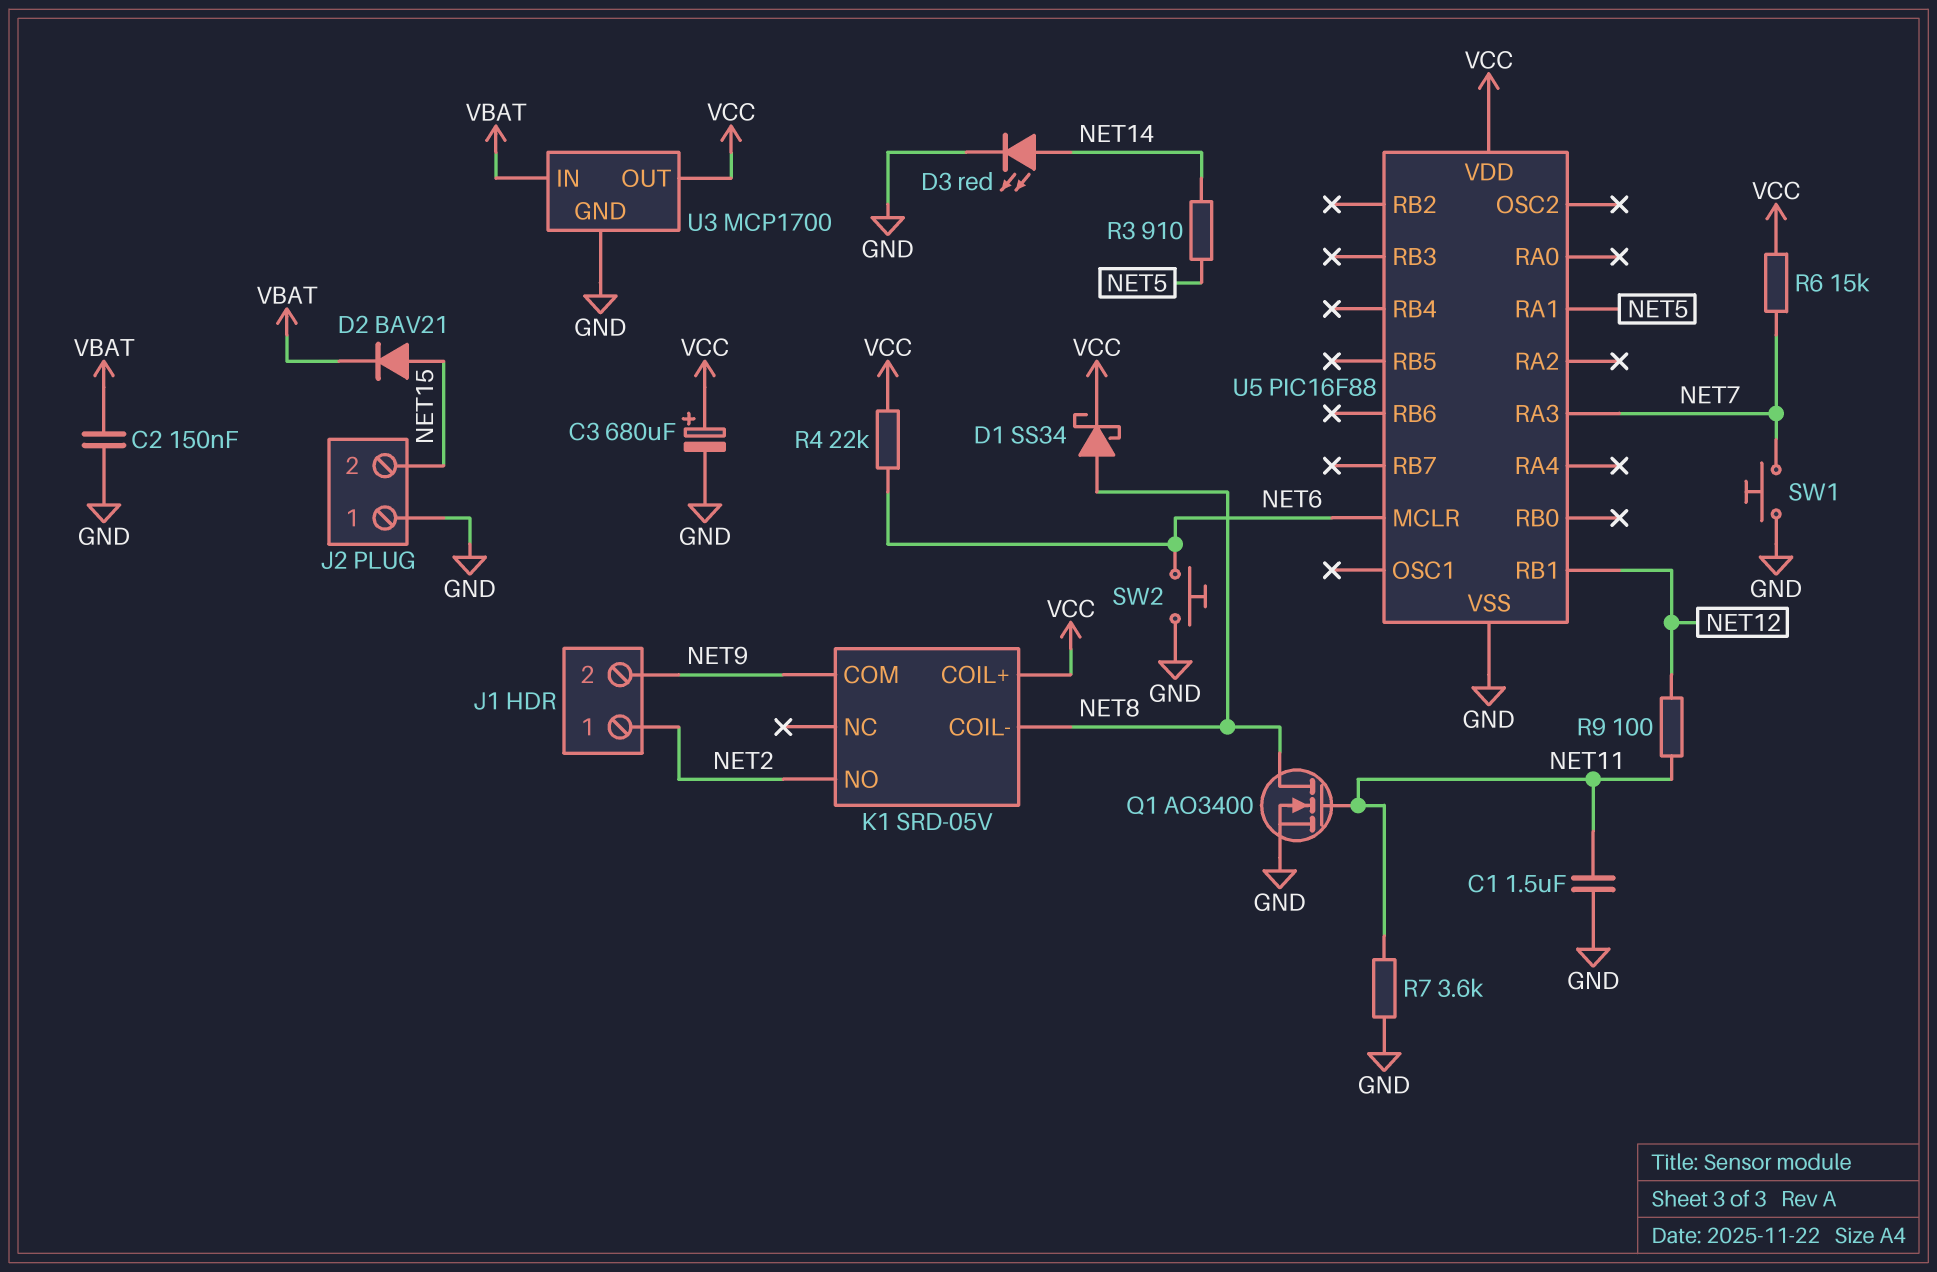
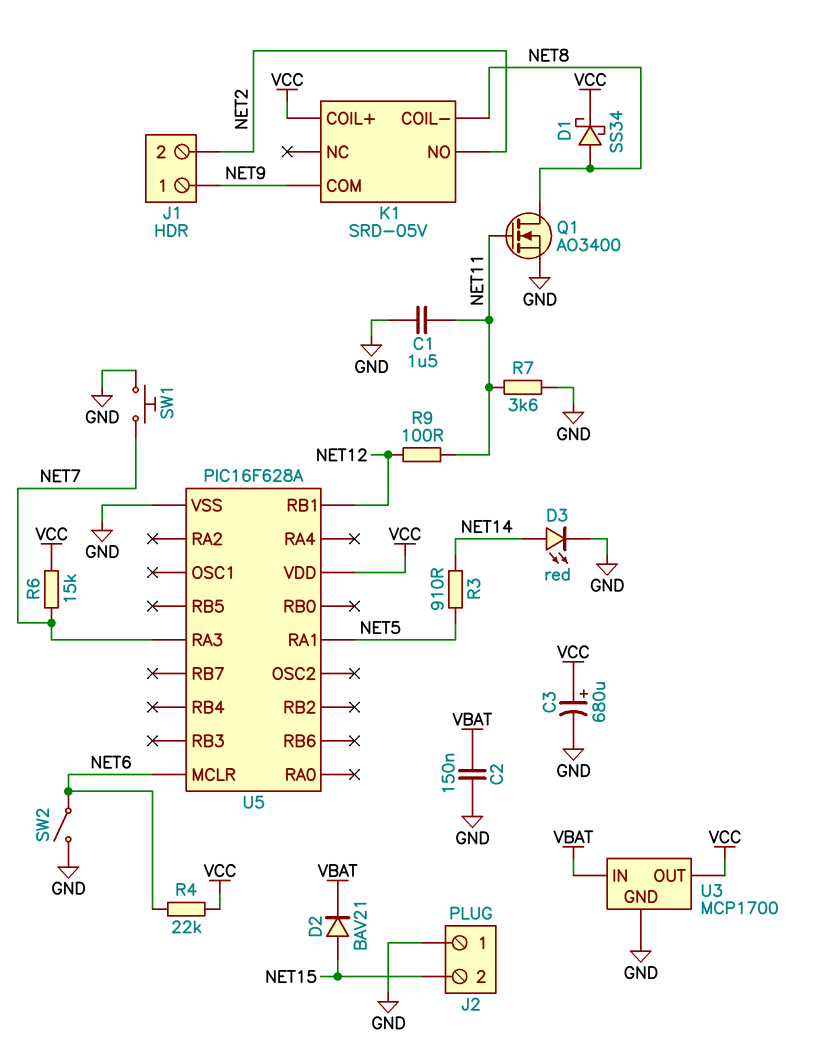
J1 pin 1: NET2 -> NET9
J1 pin 2: NET9 -> NET2
SW2: button (GND, NET6) -> switch (GND, NET6)
U5: PIC16F88 -> PIC16F628A

